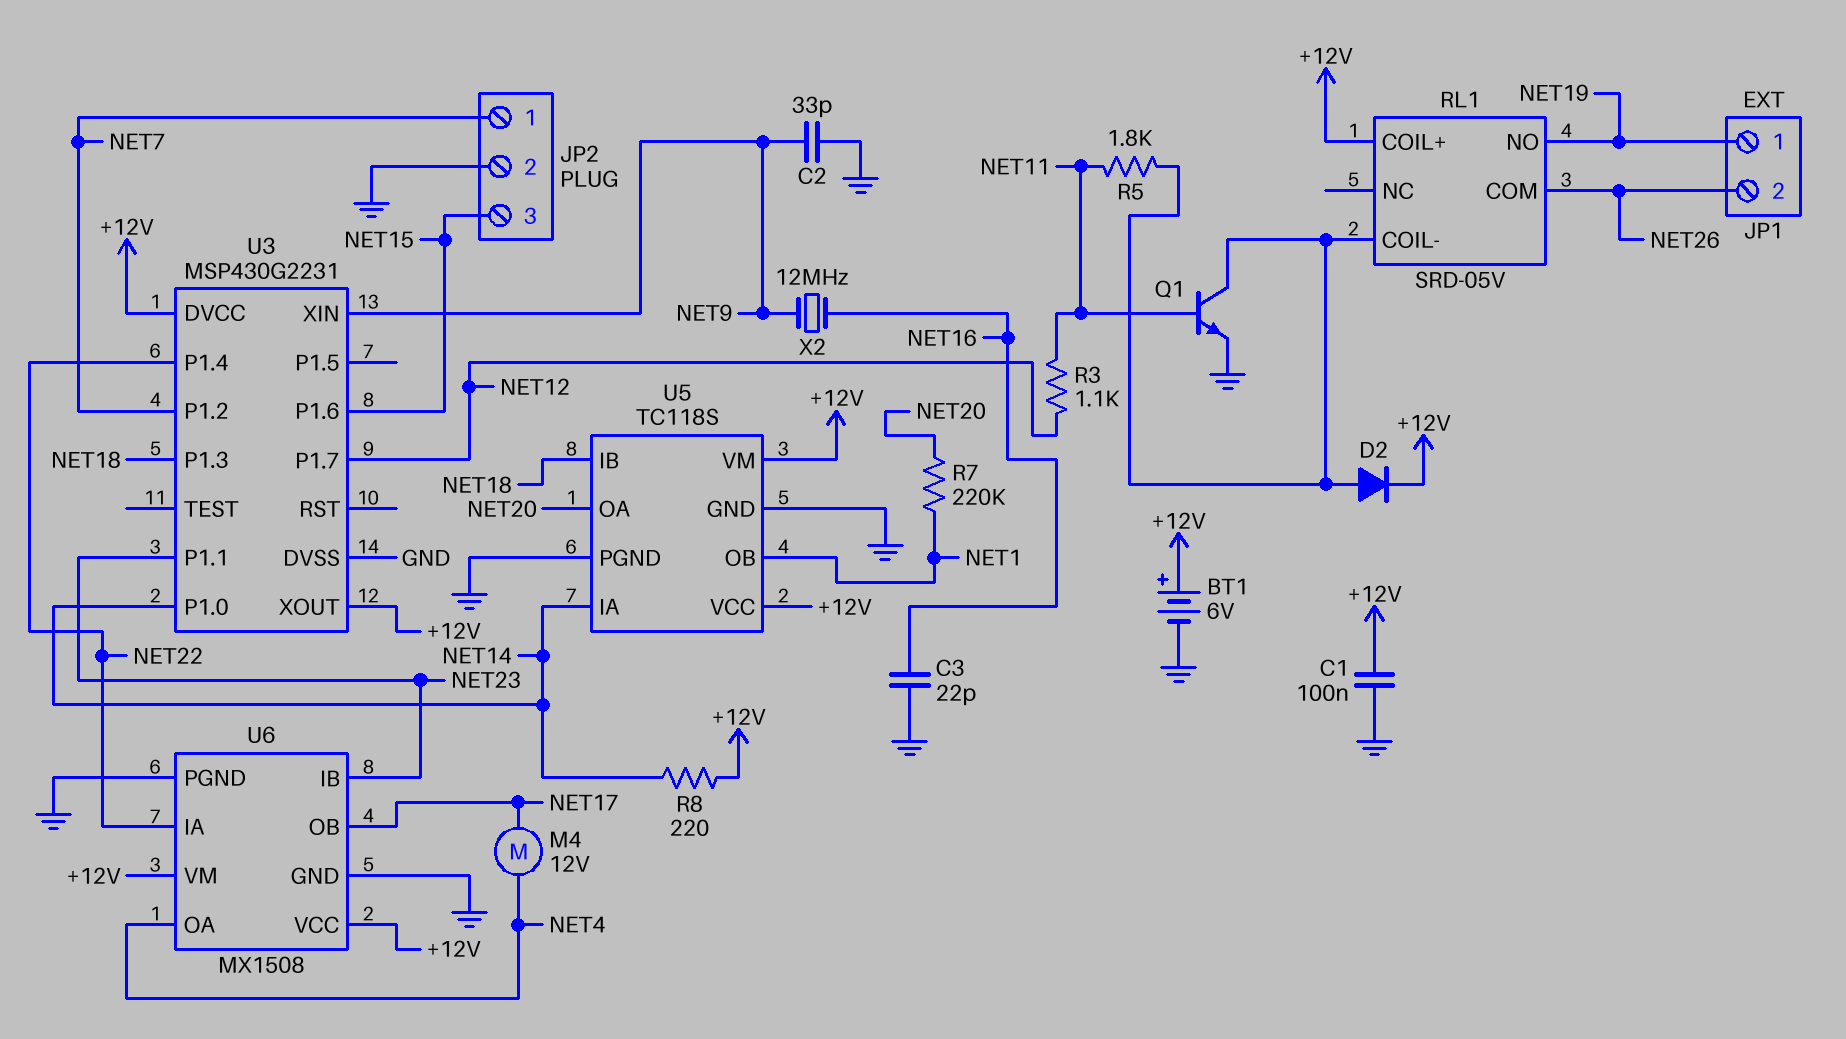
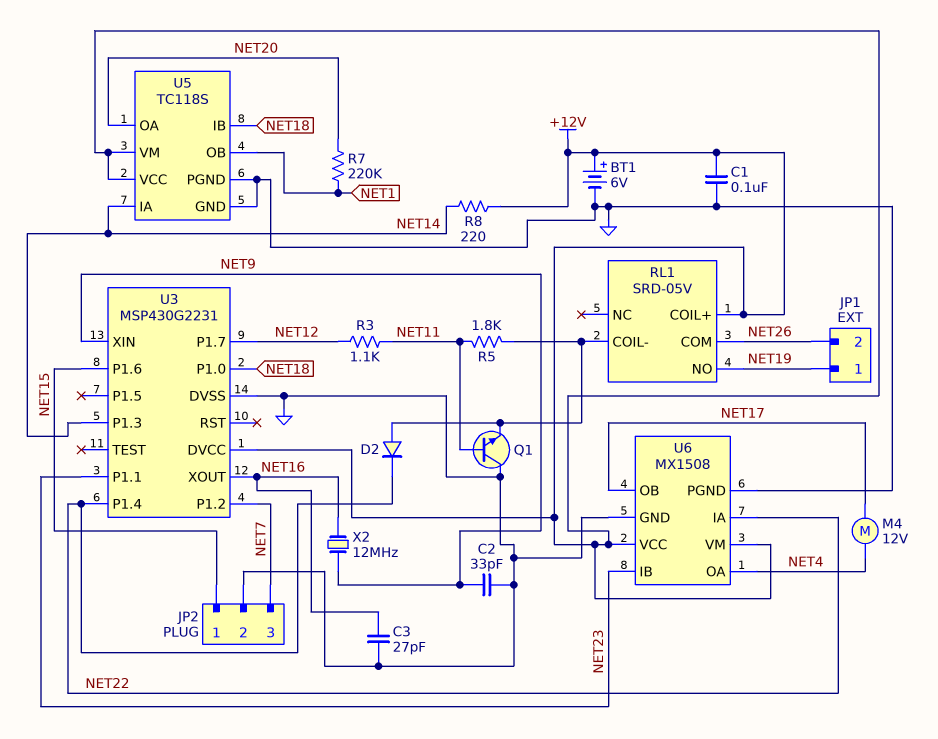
C3: 22pF (GND, NET16) -> 27pF (GND, NET16)
D2: diode (A RL1/COIL-, K +12V) -> diode (A RL1/COIL-, K NET22)
JP2 pin 1: NET7 -> NET15
JP2 pin 3: NET15 -> NET7
Q1: NPN (B NET11, C RL1/COIL-, E GND) -> NPN (B NET11, C GND, E RL1/COIL-)
U3 pin P1.0: NET14 -> NET18
U3 pin P1.3: NET18 -> NET14
U3 pin XOUT: +12V -> NET16

